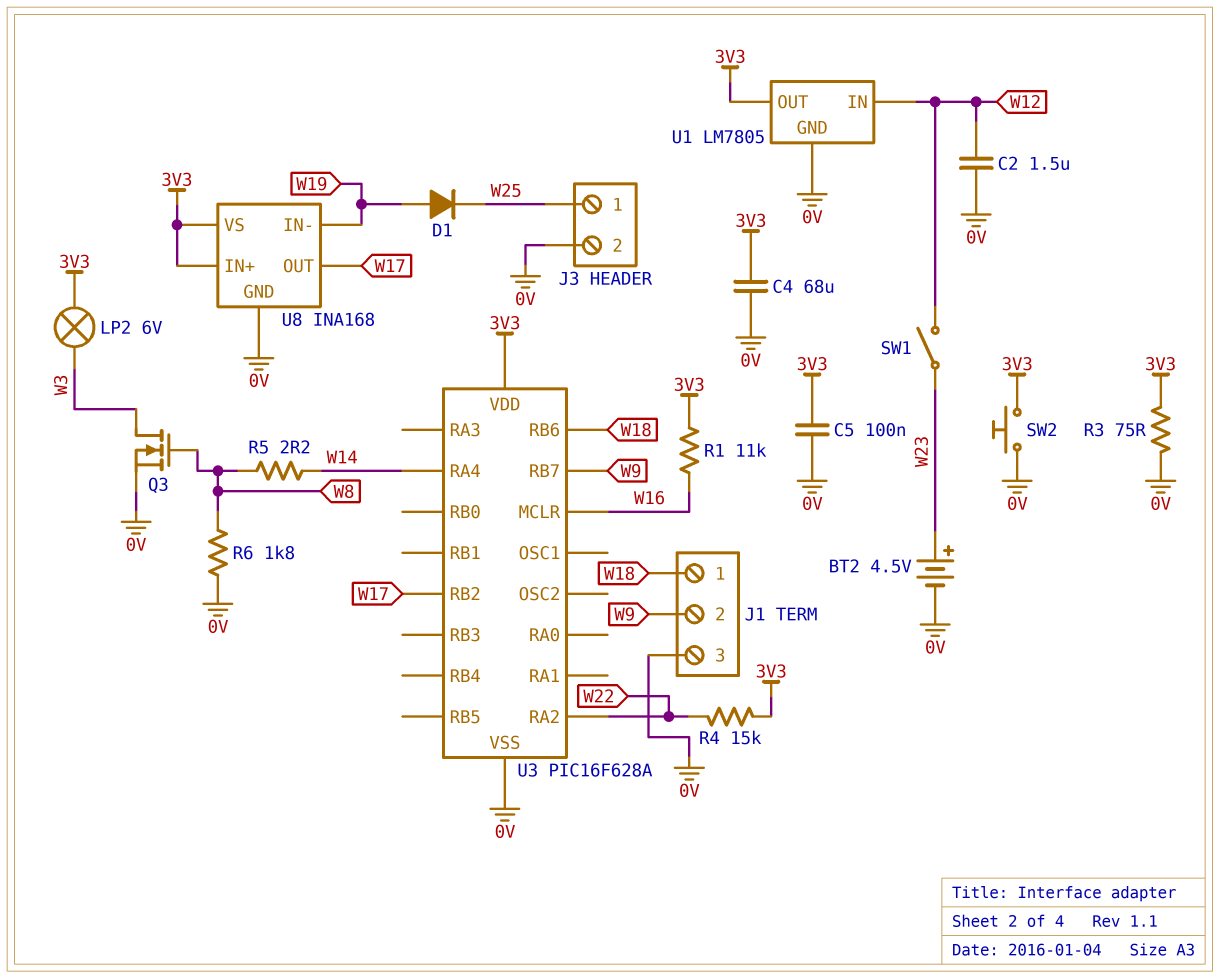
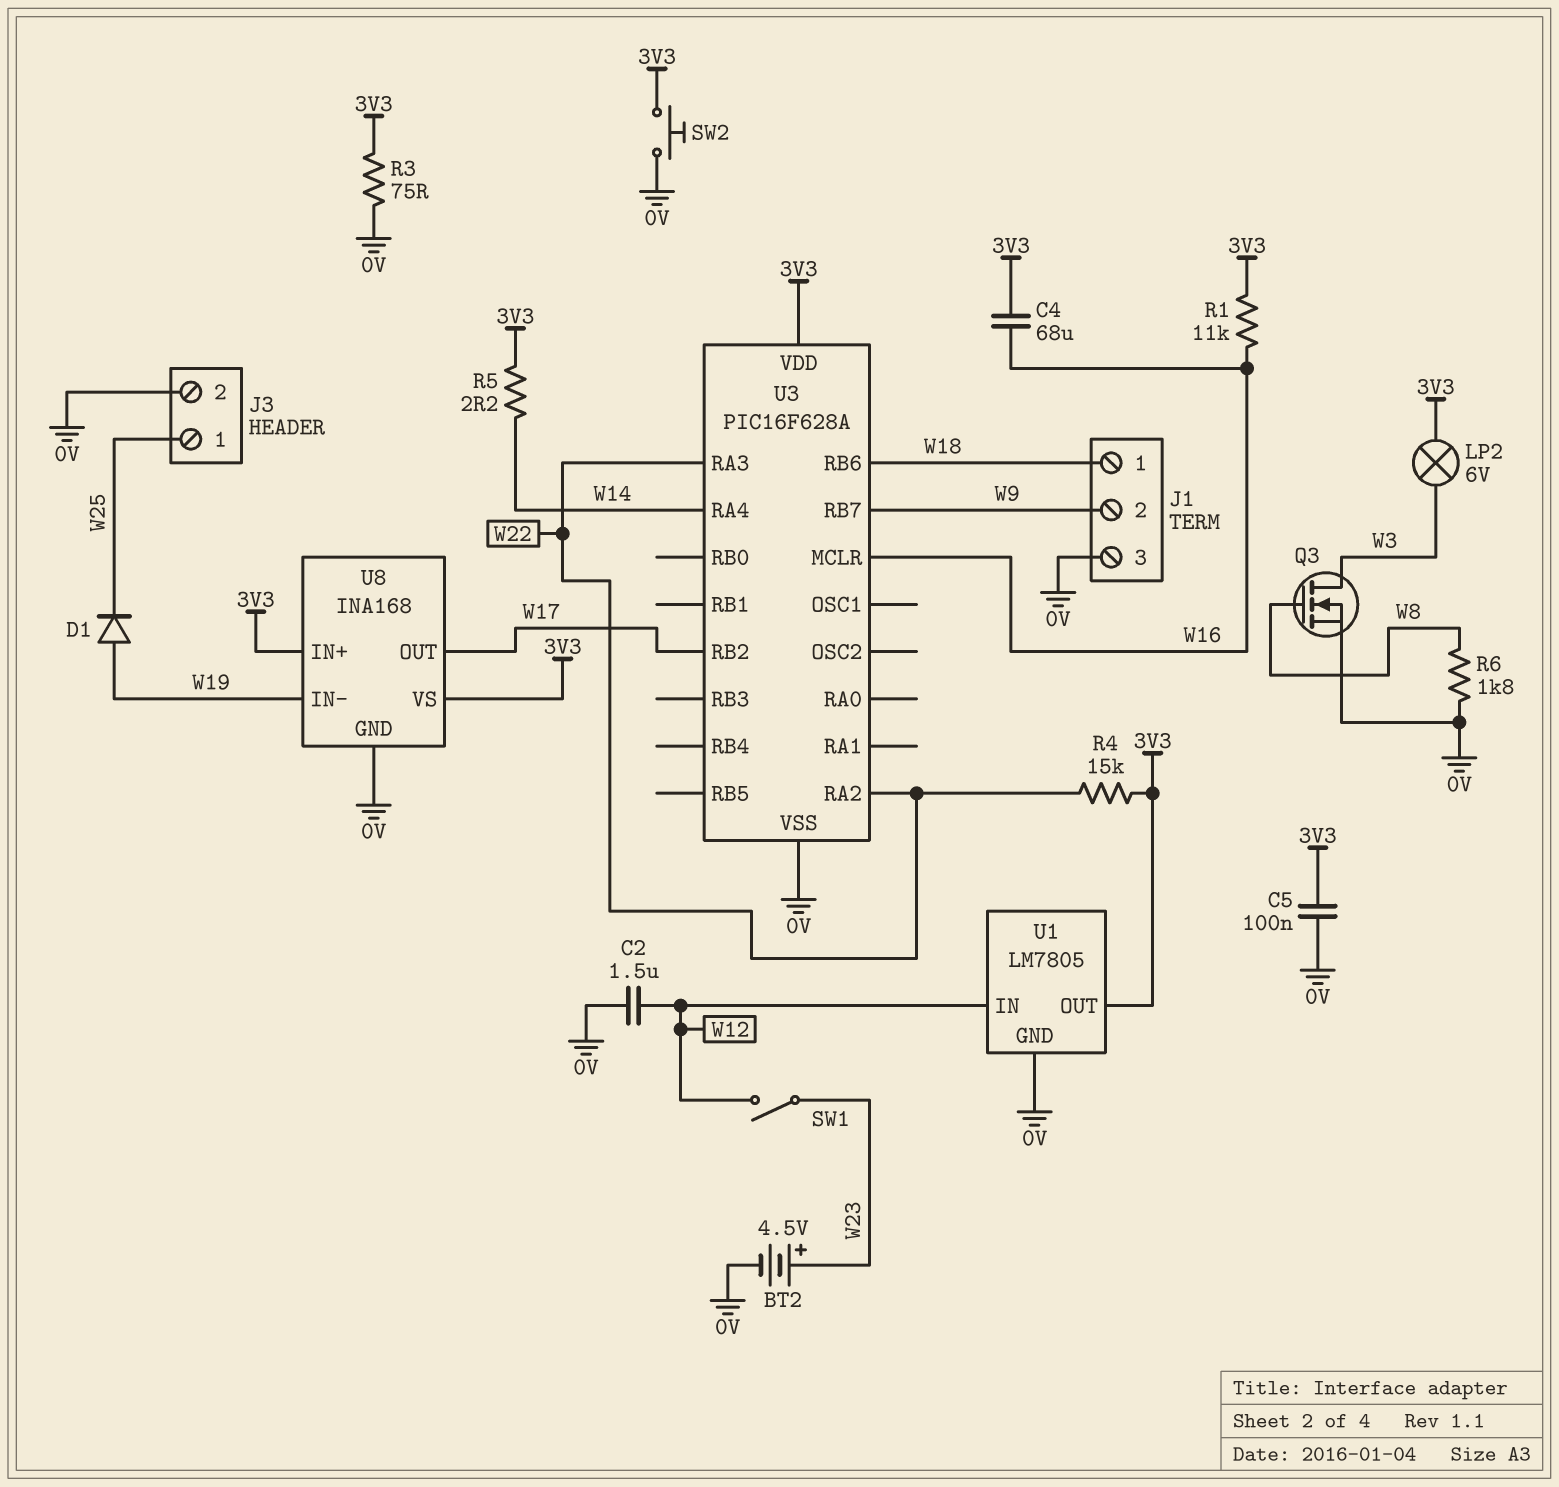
C4: 68uF (0V, 3V3) -> 68uF (3V3, W16)
R5: 2.2 (W8, W14) -> 2.2 (3V3, W14)
U3 pin RA3: none -> W22

